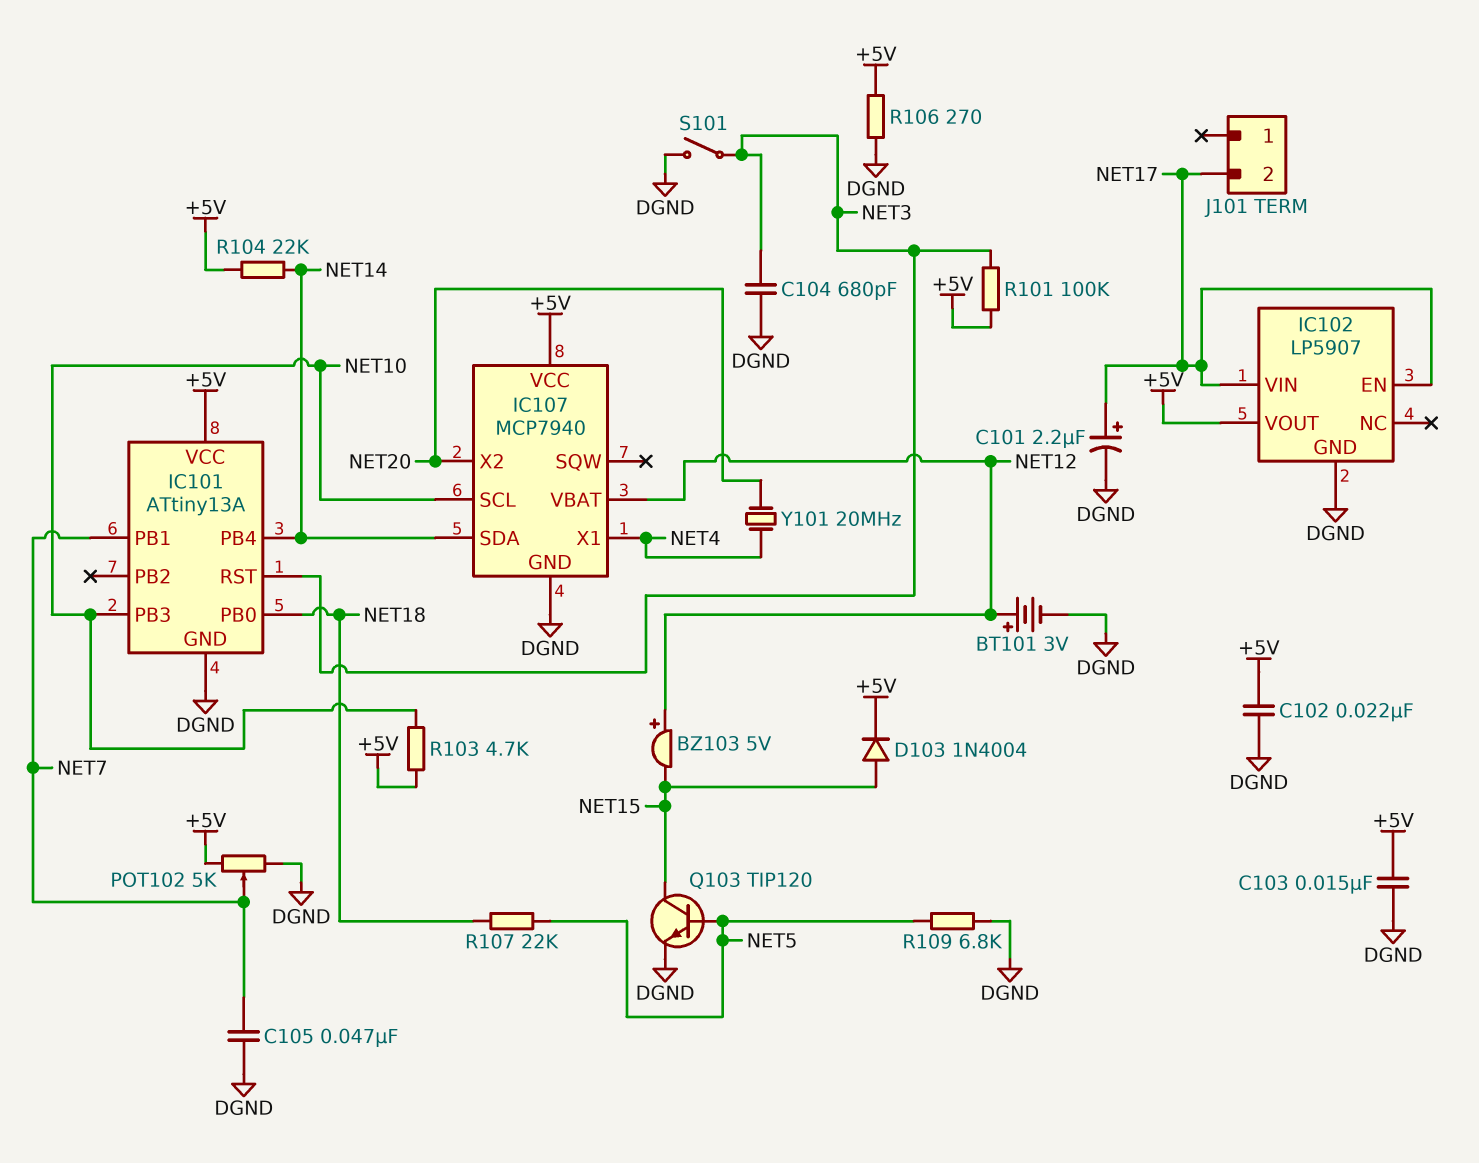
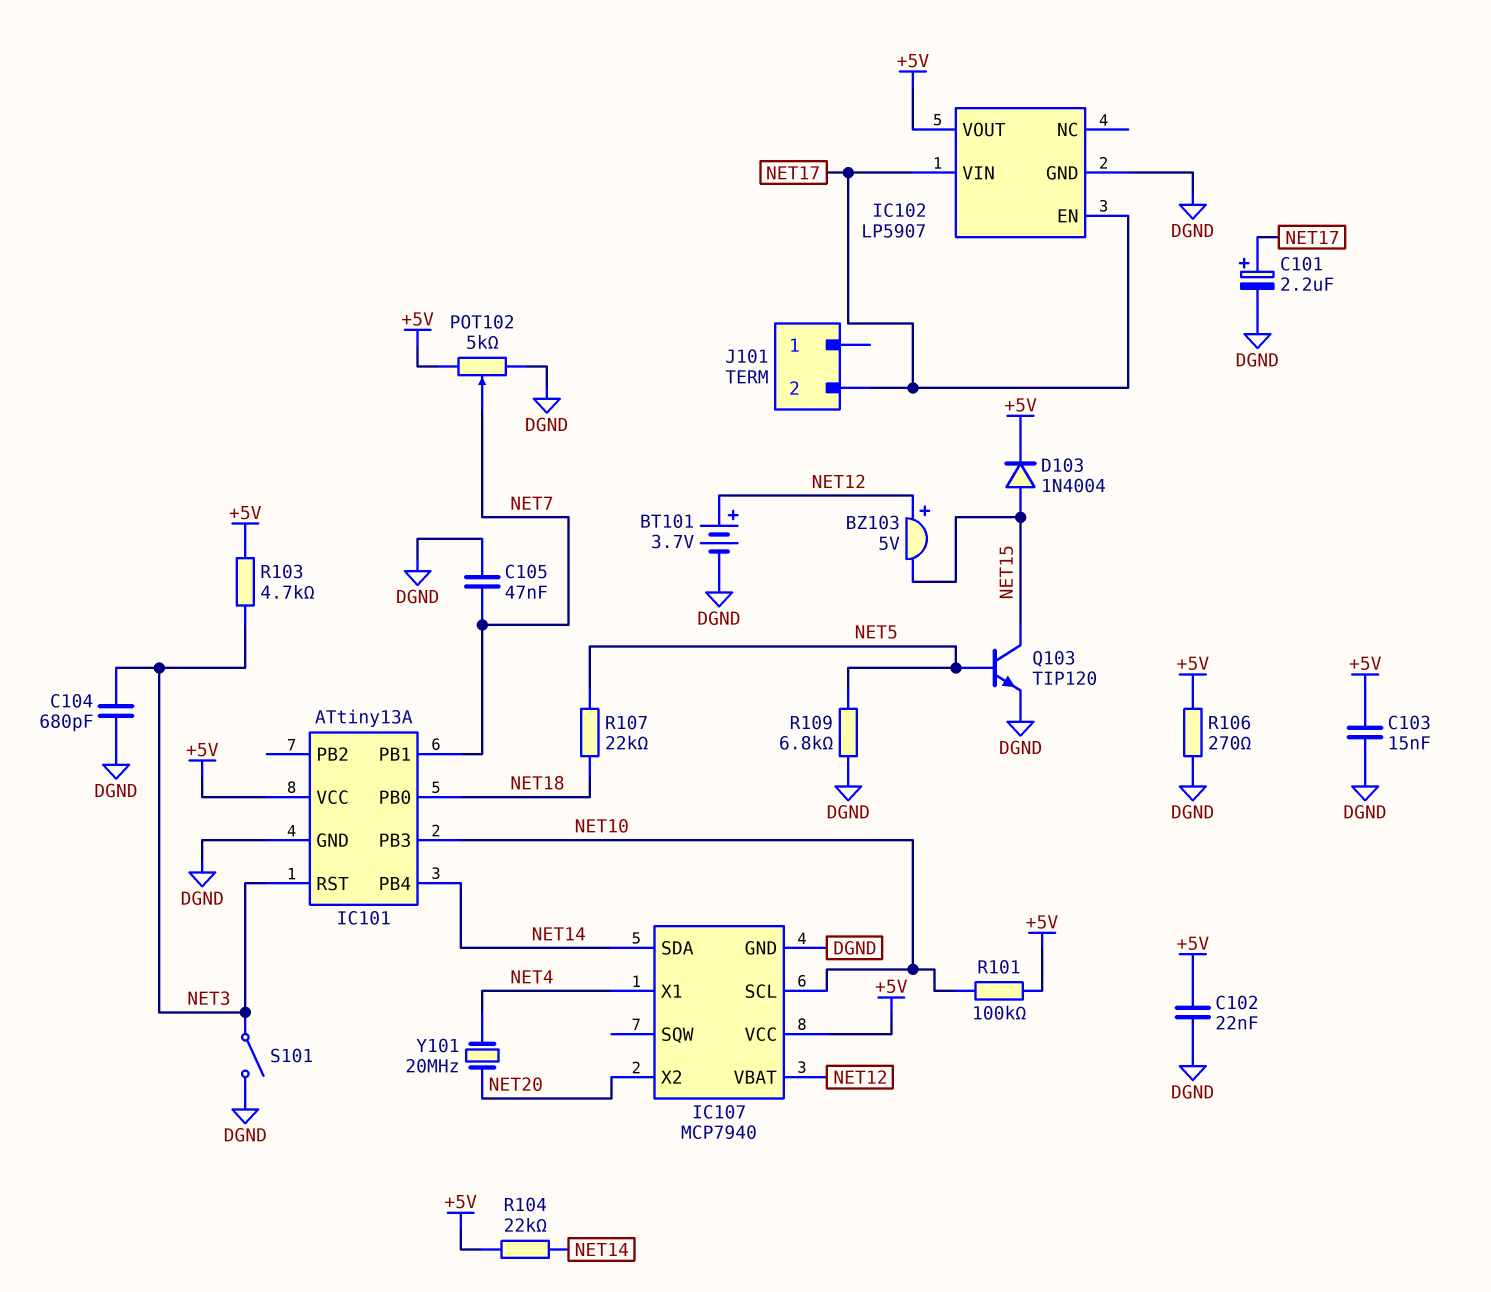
BT101: 3V (plus NET12, minus DGND) -> 3.7V (plus NET12, minus DGND)
R101: 100k (+5V, NET3) -> 100k (+5V, NET10)
R103: 4.7k (+5V, NET10) -> 4.7k (+5V, NET3)

